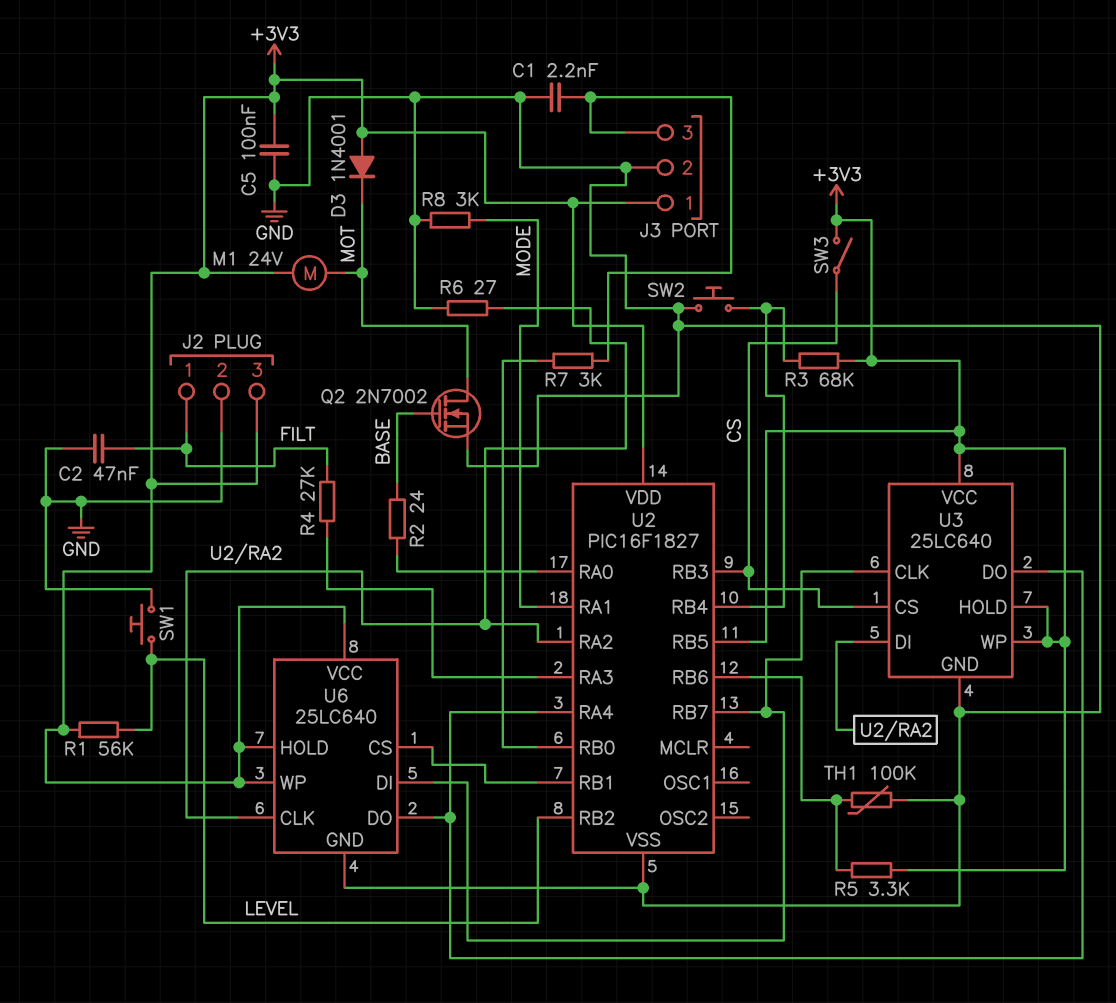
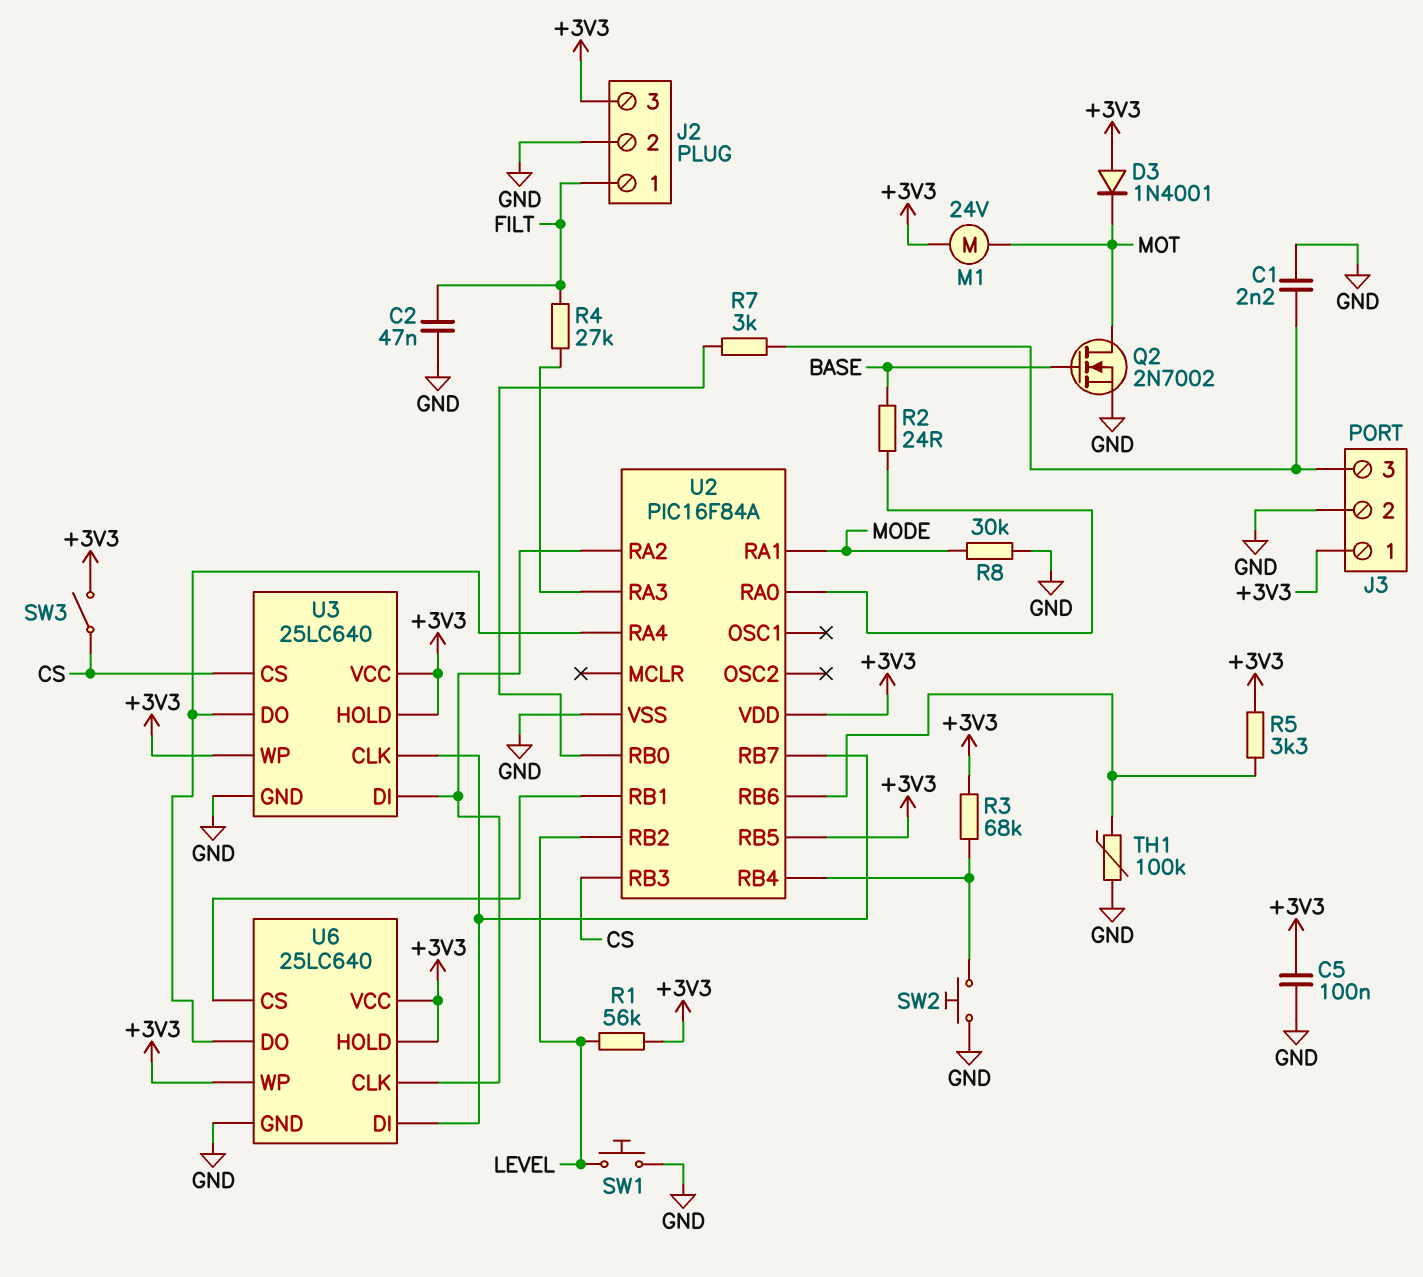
R6: 27 (GND, U2/RA2) -> none
R8: 3k (GND, MODE) -> 30k (GND, MODE)
U2: PIC16F1827 -> PIC16F84A

